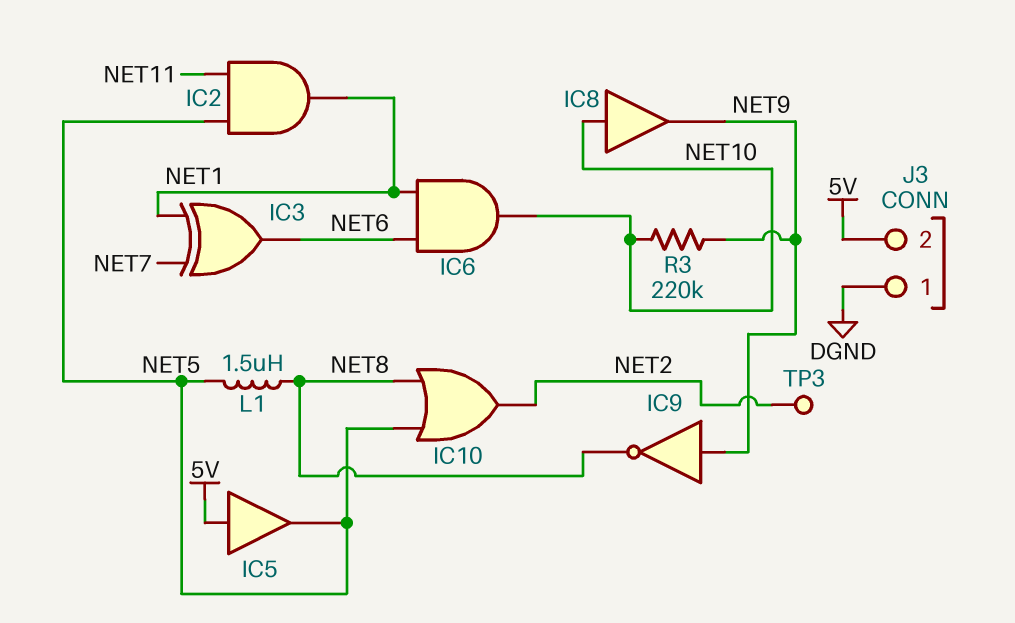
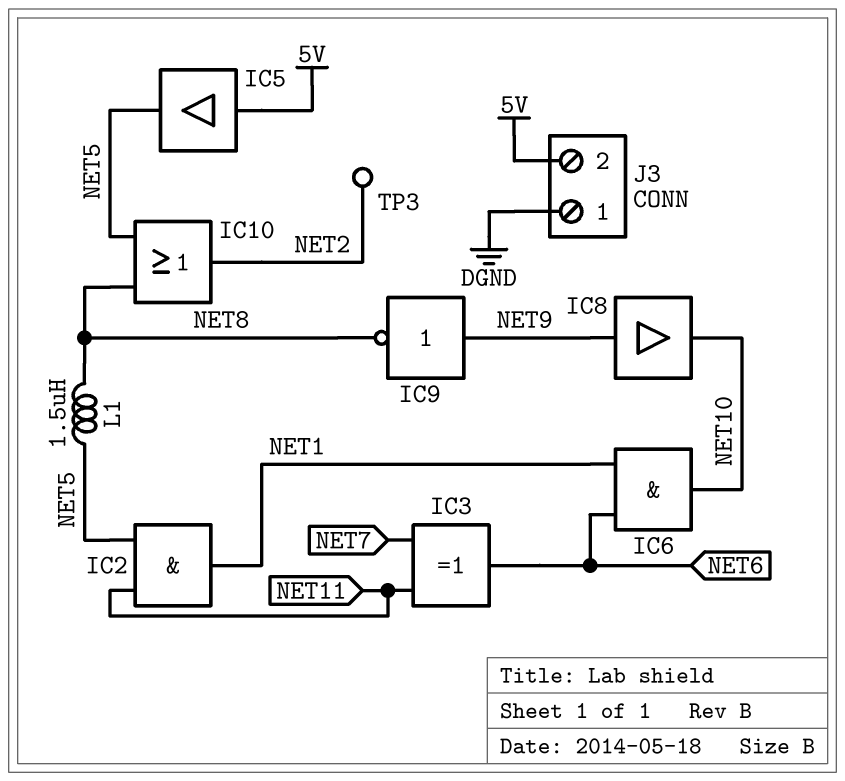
IC3: XOR (in NET1, in NET7, out NET6) -> XOR (in NET7, in NET11, out NET6)
IC8: buffer (in NET10, out NET9) -> buffer (in NET9, out NET10)
R3: 220k (NET9, NET10) -> none

